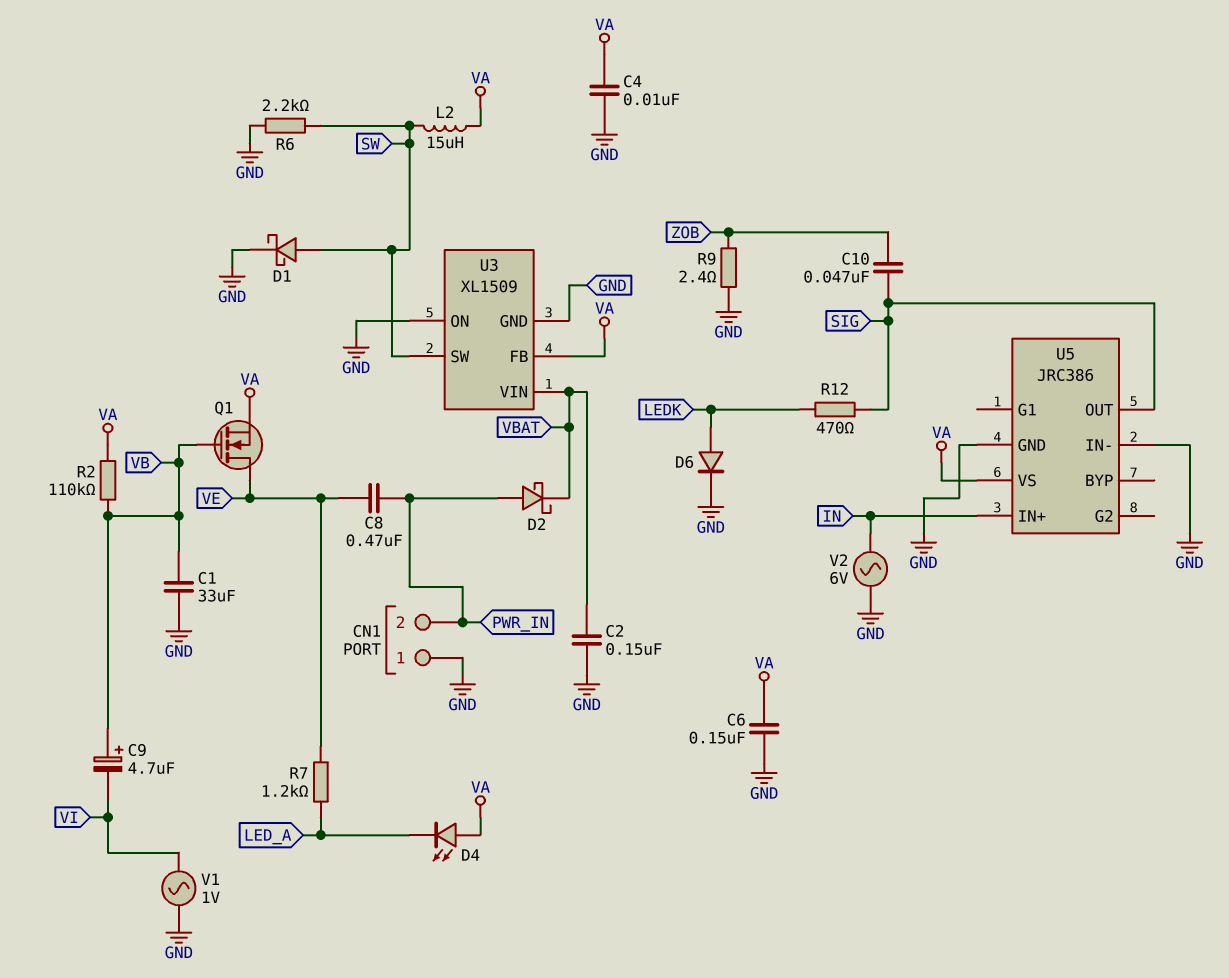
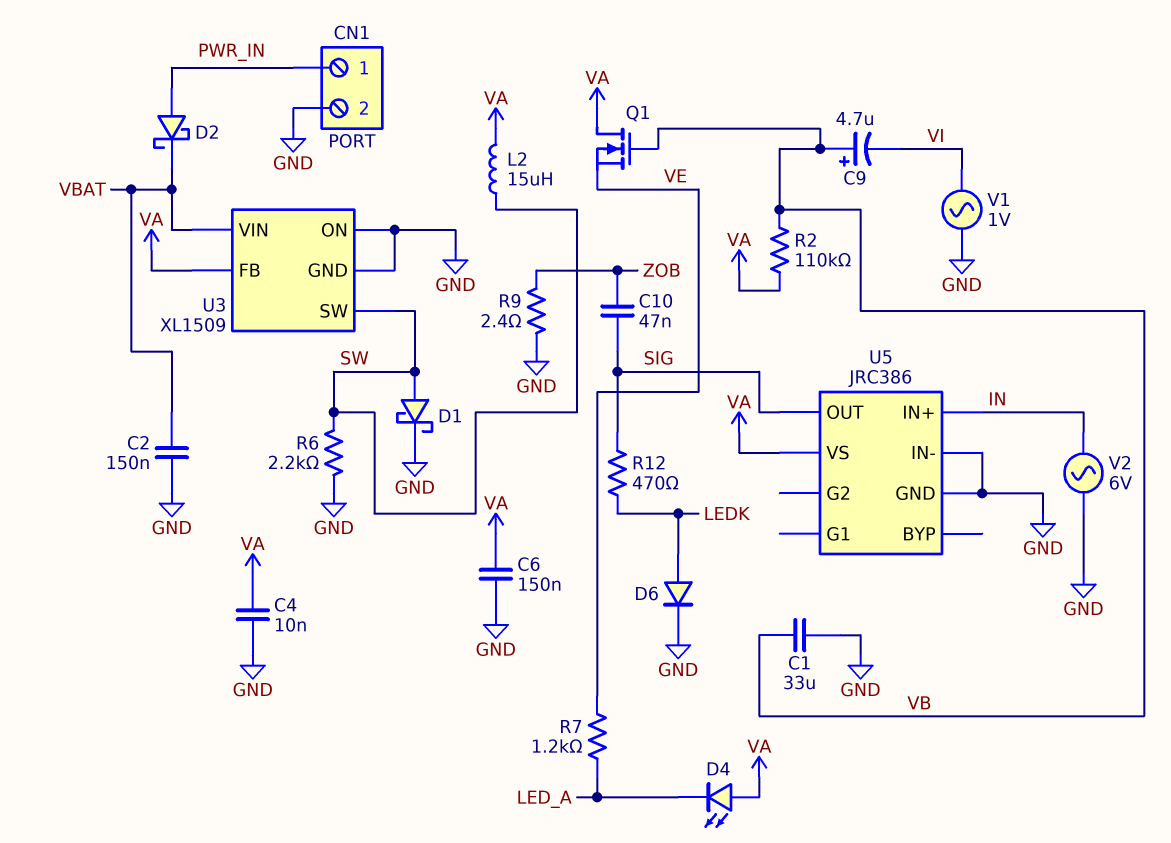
C8: 470nF (PWR_IN, VE) -> none
CN1 pin 1: GND -> PWR_IN
CN1 pin 2: PWR_IN -> GND
Q1: NMOS (G VB, D VE, S VA) -> NMOS (G VB, D VA, S VE)

